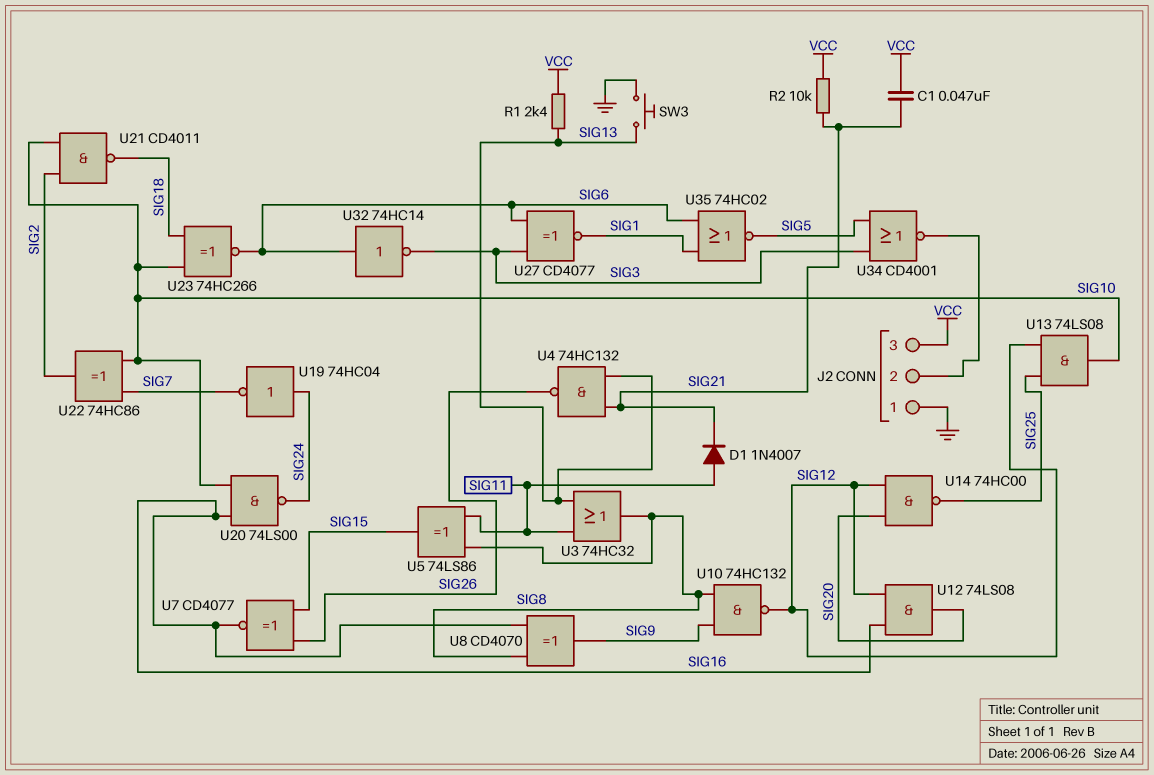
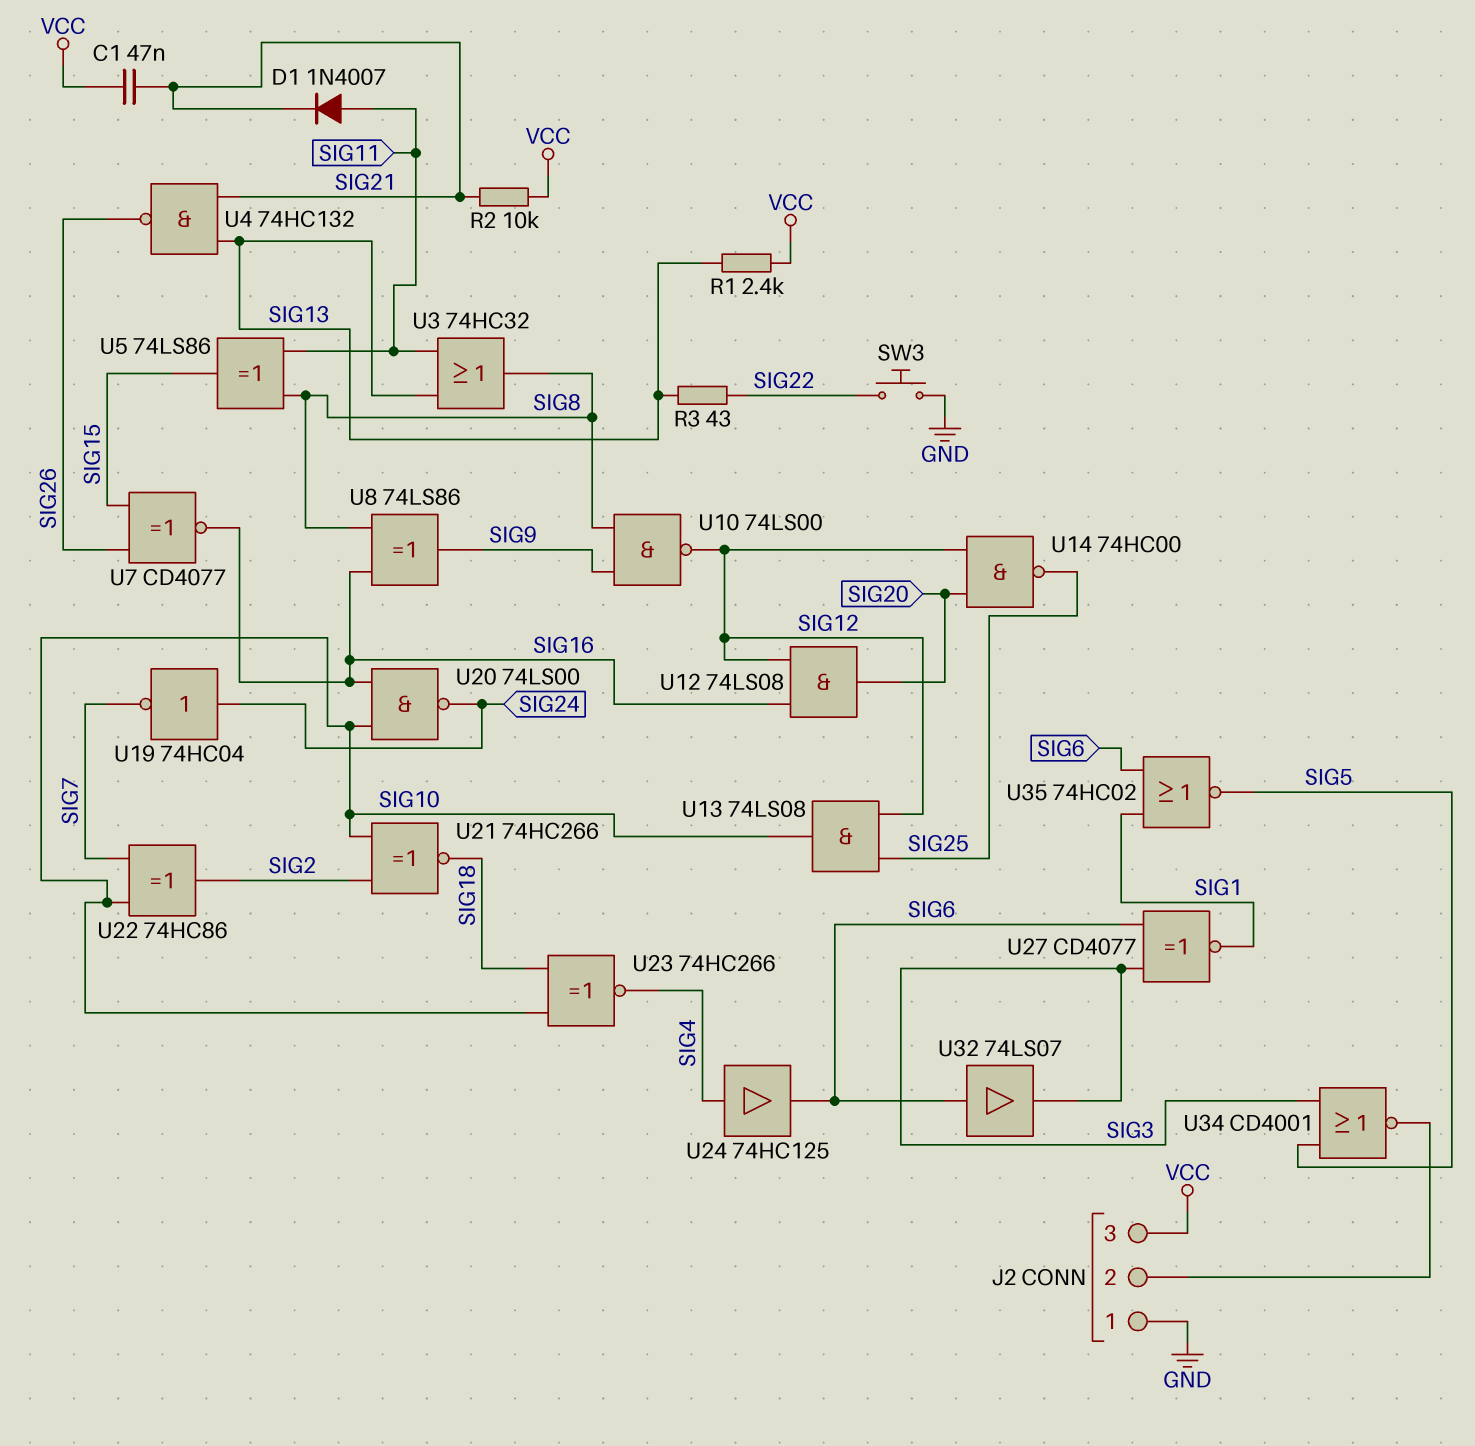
R3: none -> 43 (SIG13, SIG22)
SW3: button (GND, SIG13) -> button (GND, SIG22)
U8: XOR CD4070 (in SIG8, in SIG16, out SIG9) -> XOR 74LS86 (in SIG8, in SIG16, out SIG9)
U10: NAND 74HC132 (in SIG8, in SIG9, out SIG12) -> NAND 74LS00 (in SIG8, in SIG9, out SIG12)
U21: NAND CD4011 (in SIG2, in SIG10, out SIG18) -> XNOR 74HC266 (in SIG2, in SIG10, out SIG18)
U23: XNOR 74HC266 (in SIG10, in SIG18, out SIG6) -> XNOR 74HC266 (in SIG10, in SIG18, out SIG4)
U24: none -> buffer 74HC125 (in SIG4, out SIG6)
U32: NOT 74HC14 (in SIG6, out SIG3) -> buffer 74LS07 (in SIG6, out SIG3)

